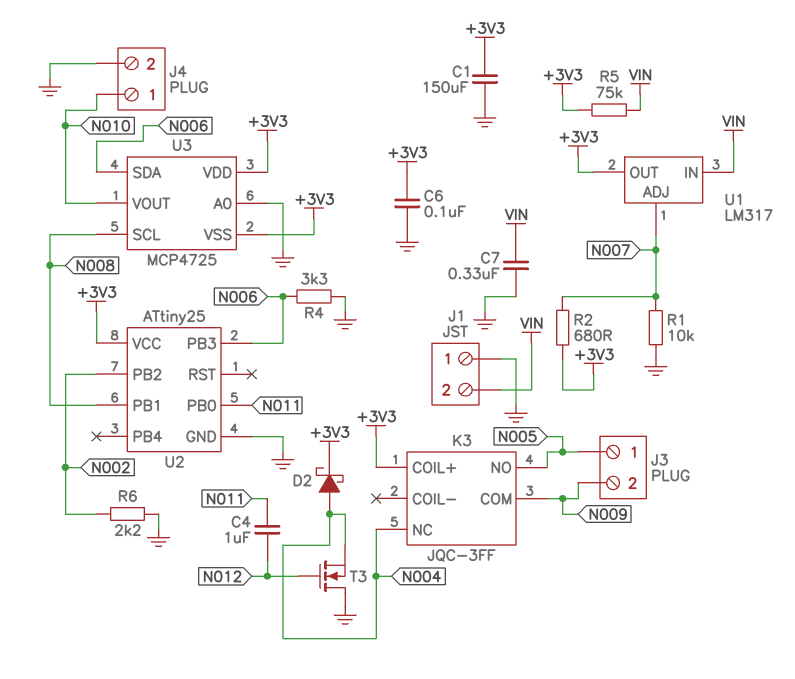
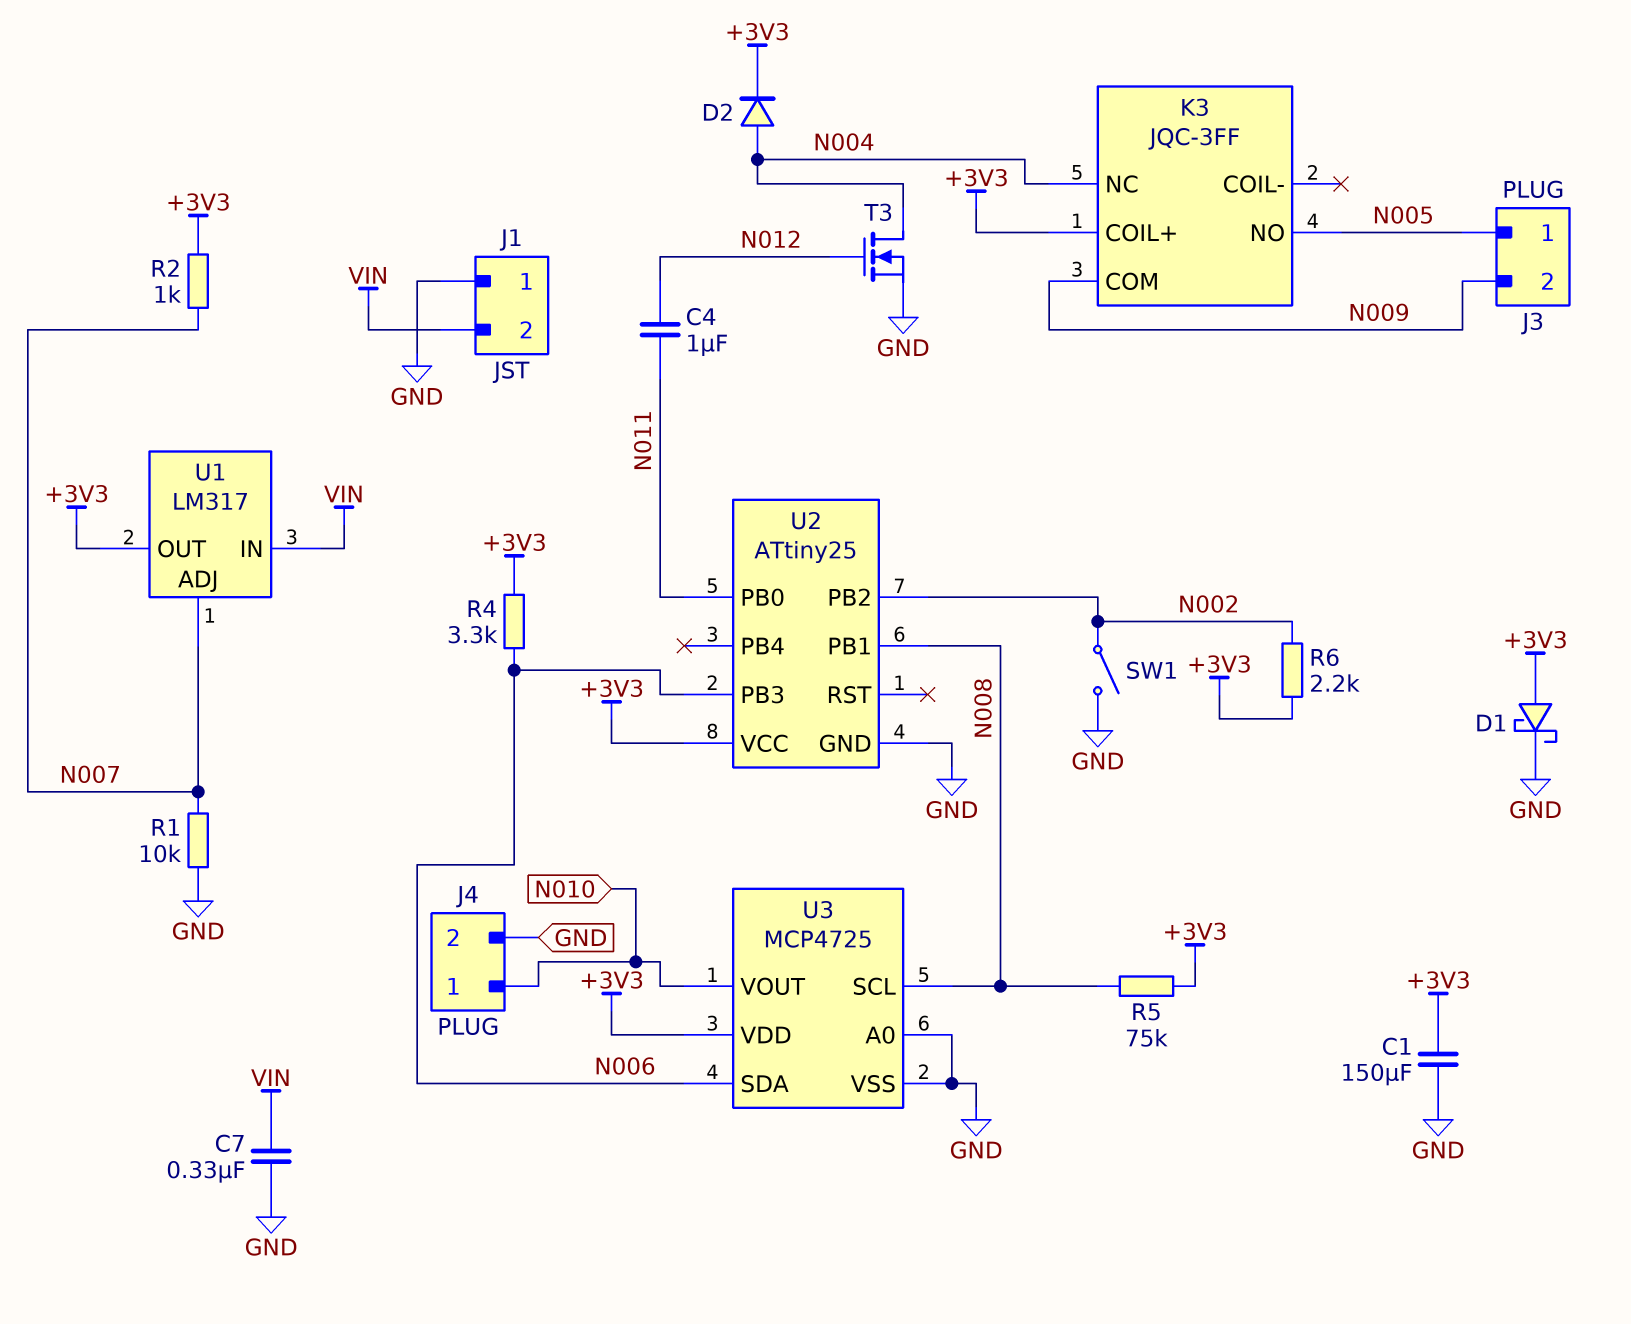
C6: 100nF (+3V3, GND) -> none
D1: none -> schottky (A +3V3, K GND)
D2: schottky (A N004, K +3V3) -> diode (A N004, K +3V3)
R2: 680 (+3V3, N007) -> 1k (+3V3, N007)
R4: 3.3k (GND, N006) -> 3.3k (+3V3, N006)
R5: 75k (+3V3, VIN) -> 75k (+3V3, N008)
R6: 2.2k (GND, N002) -> 2.2k (+3V3, N002)
SW1: none -> switch (GND, N002)
T3: NMOS (G N012, D GND, S N004) -> NMOS (G N012, D N004, S GND)
U3 pin VSS: +3V3 -> GND

